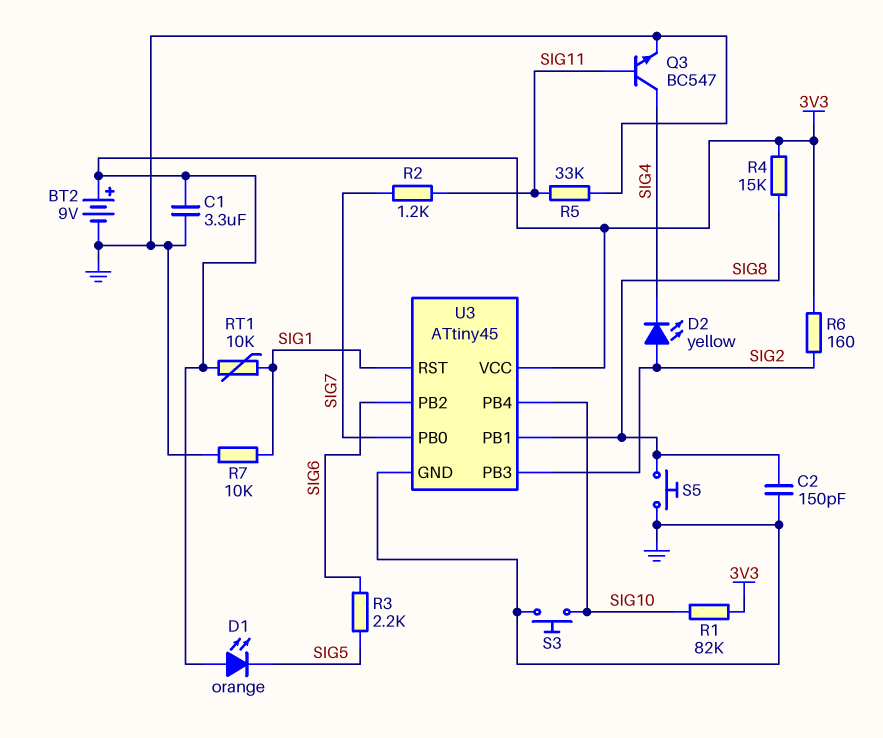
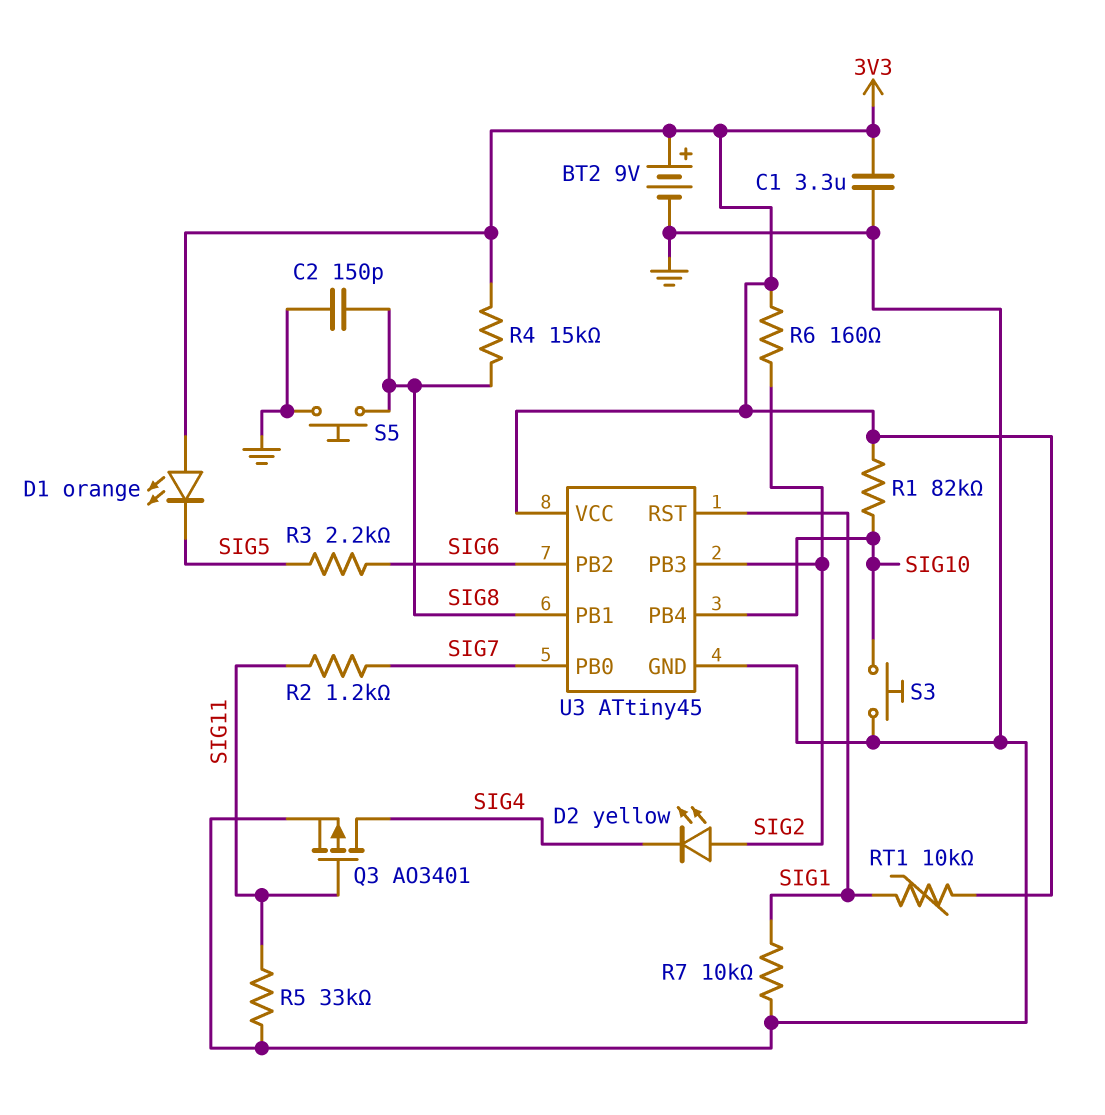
Q3: NPN BC547 (B SIG11, C SIG4, E GND) -> PMOS AO3401 (G SIG11, D SIG4, S GND)

